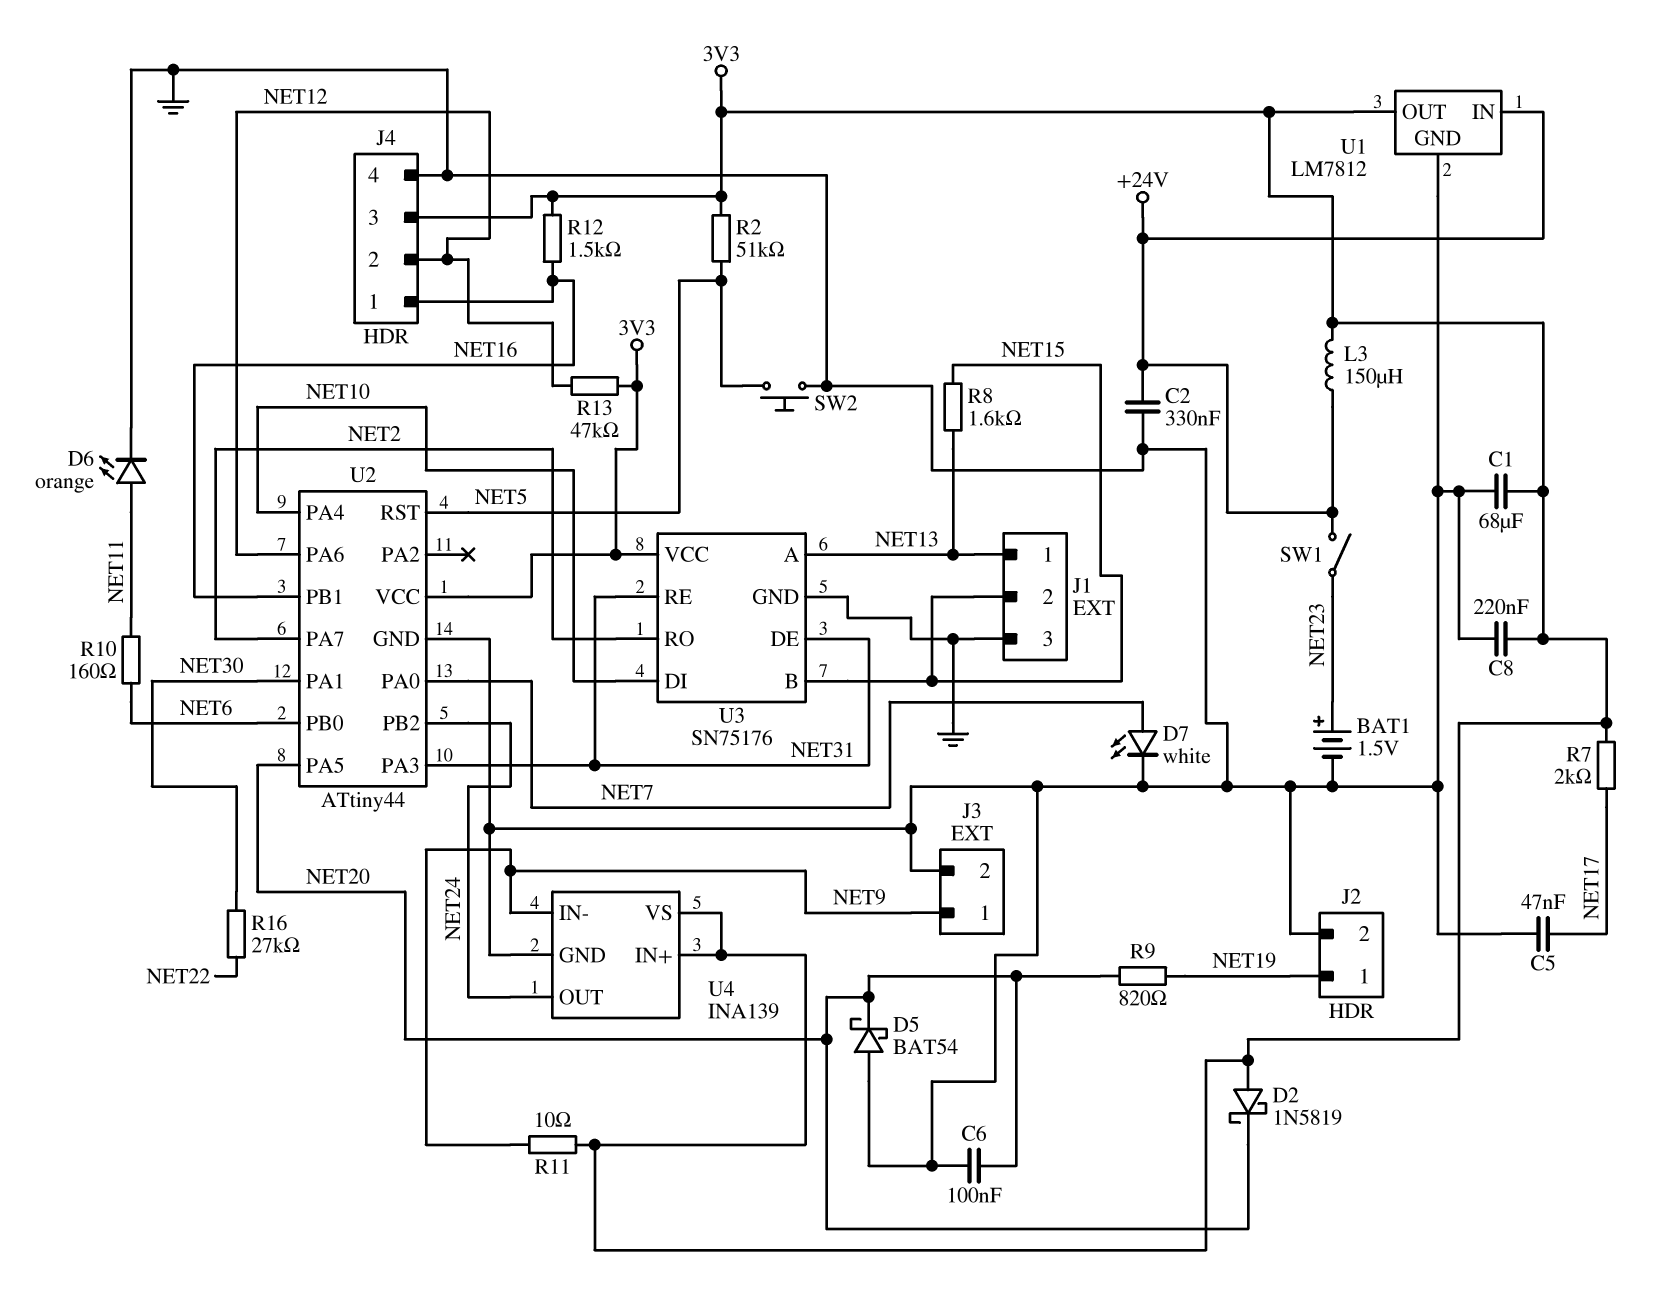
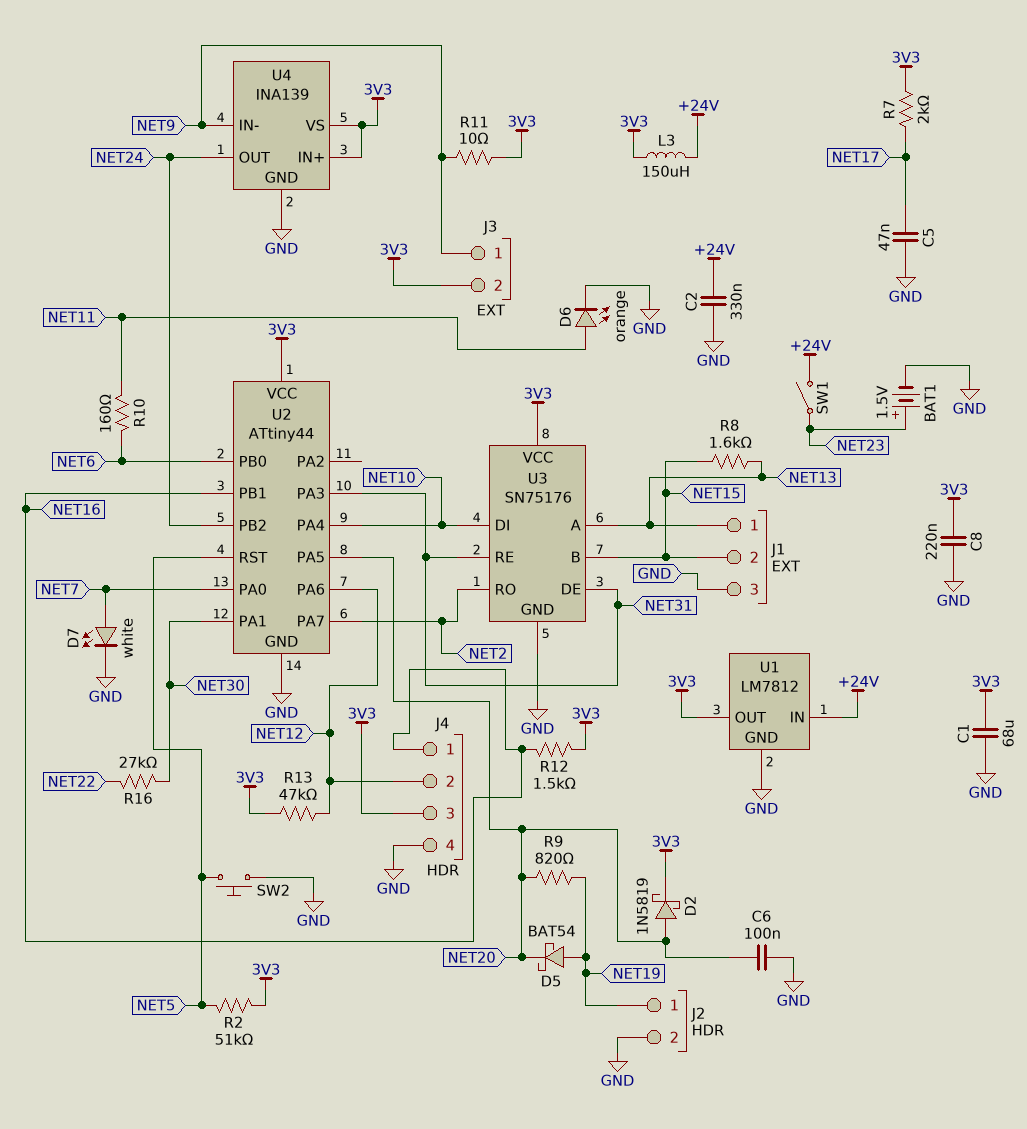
D2: schottky 1N5819 (A 3V3, K NET20) -> schottky 1N5819 (A NET20, K 3V3)
D5: schottky BAT54 (A GND, K NET20) -> schottky BAT54 (A NET19, K NET20)
J3 pin 2: GND -> 3V3

